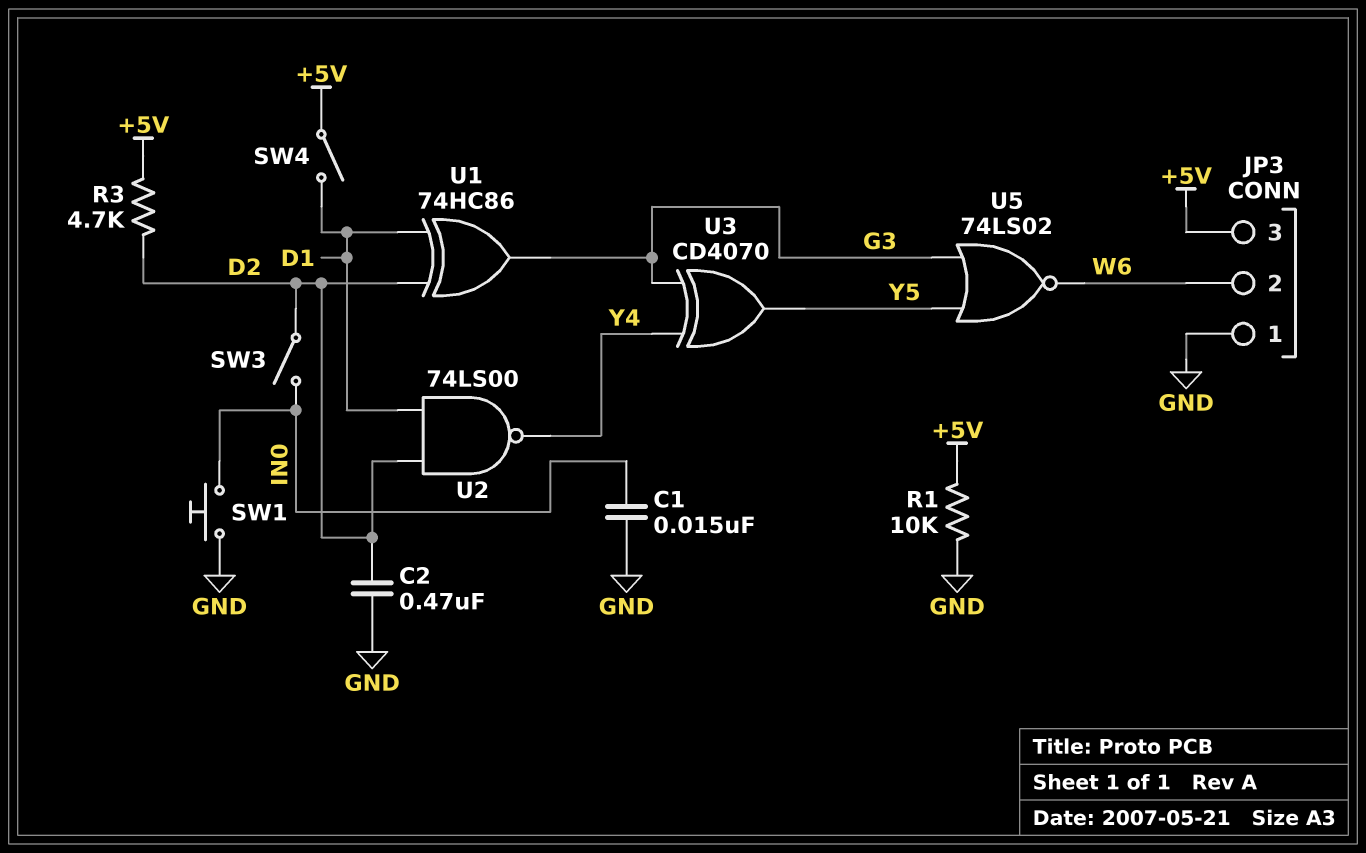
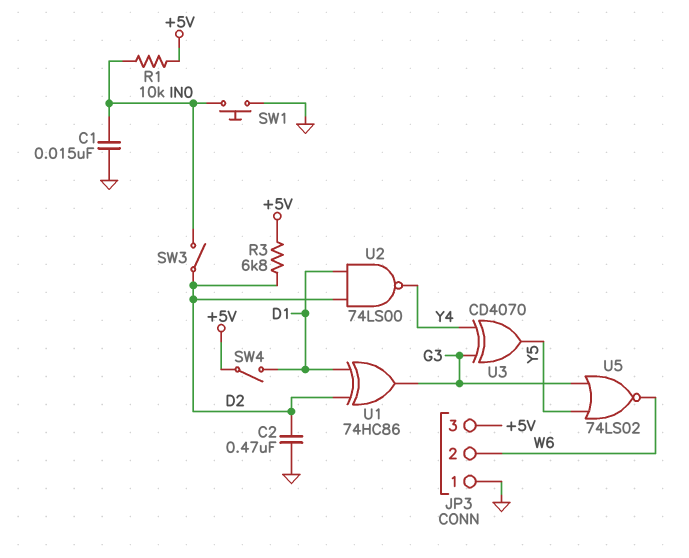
R1: 10k (+5V, GND) -> 10k (+5V, IN0)
R3: 4.7k (+5V, D2) -> 6.8k (+5V, D2)

